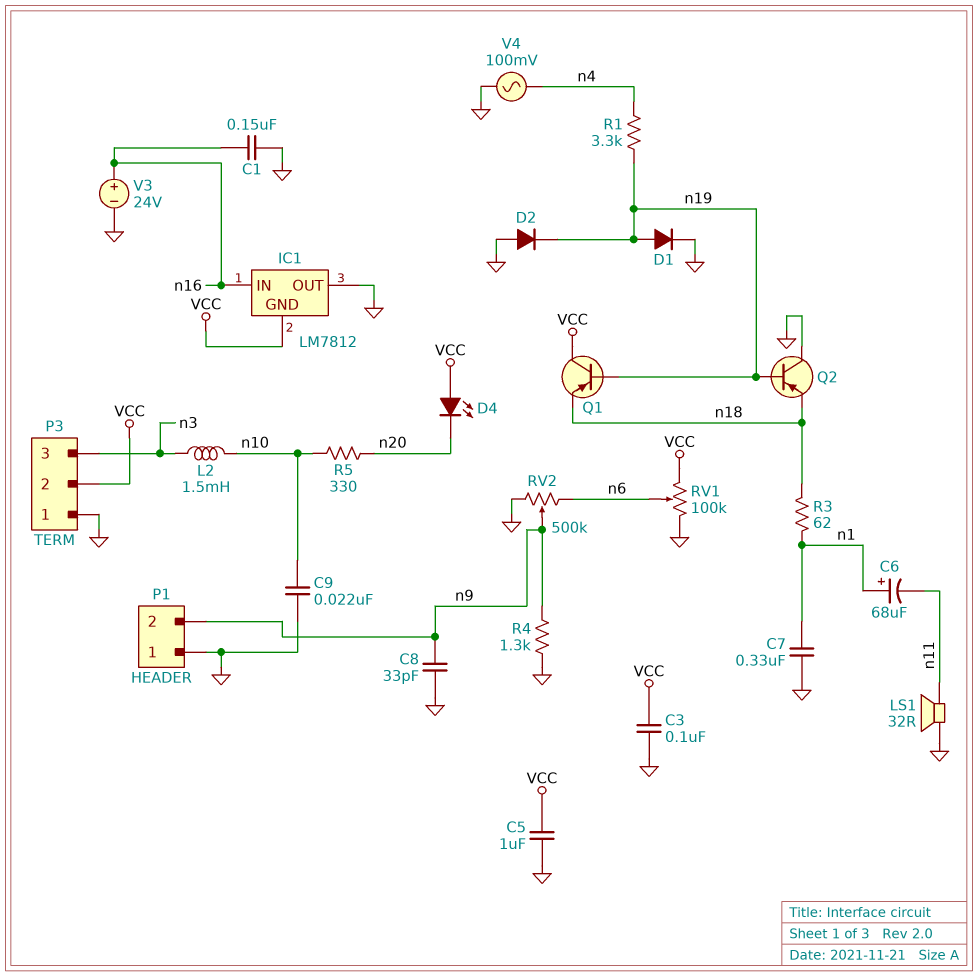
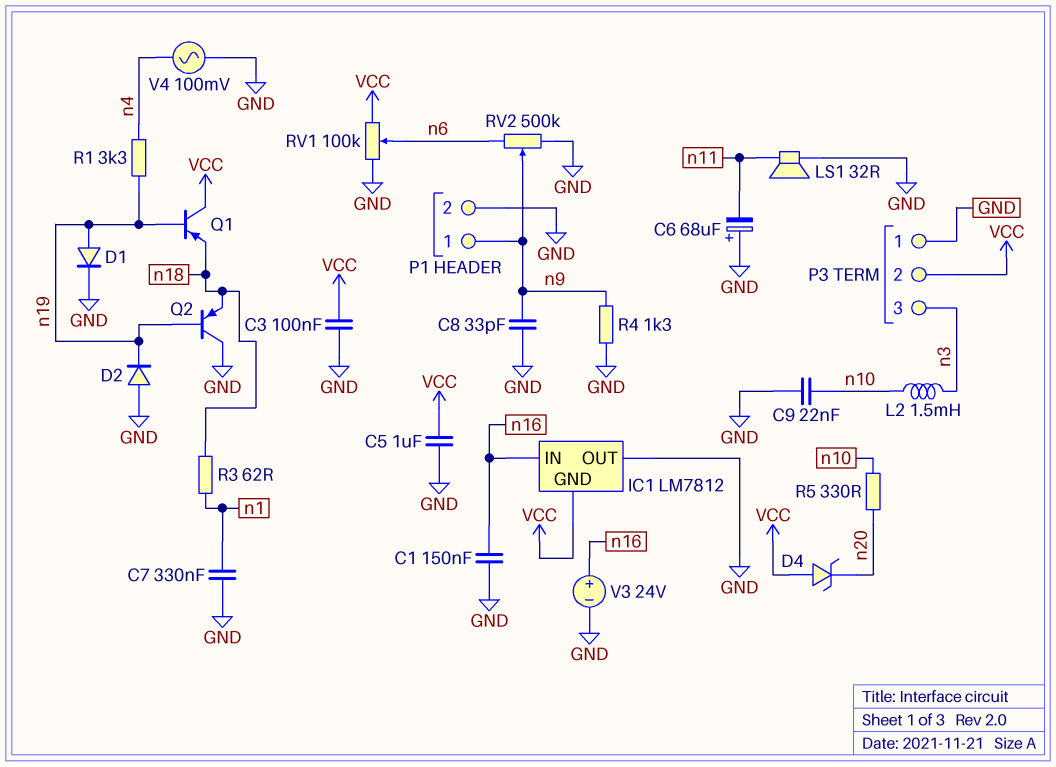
C6: 68uF (plus n1, minus n11) -> 68uF (plus GND, minus n11)
D4: LED (A VCC, K n20) -> zener (A VCC, K n20)
P1 pin 1: GND -> n9
P1 pin 2: n9 -> GND

